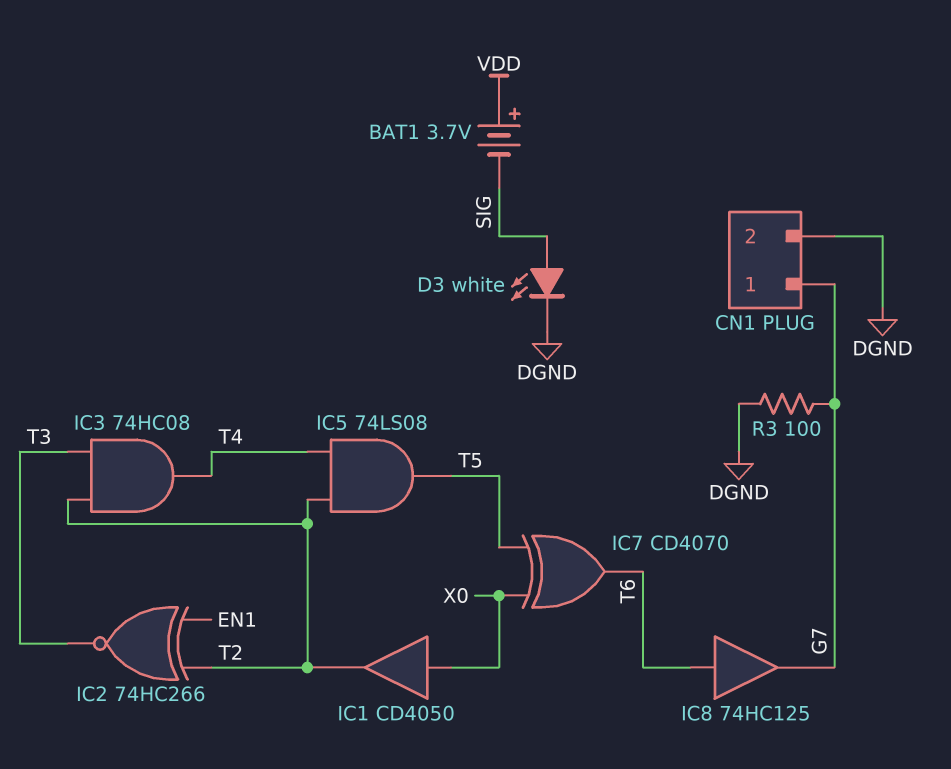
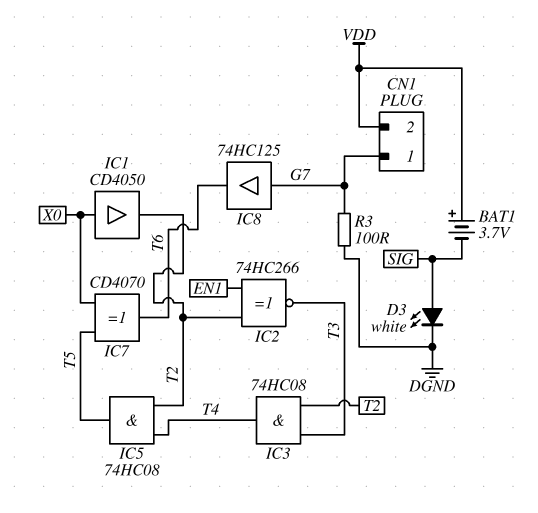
CN1 pin 2: DGND -> VDD
IC5: AND 74LS08 (in T2, in T4, out T5) -> AND 74HC08 (in T2, in T4, out T5)
IC8: buffer 74HC125 (in T6, out G7) -> buffer 74HC125 (in G7, out T6)

